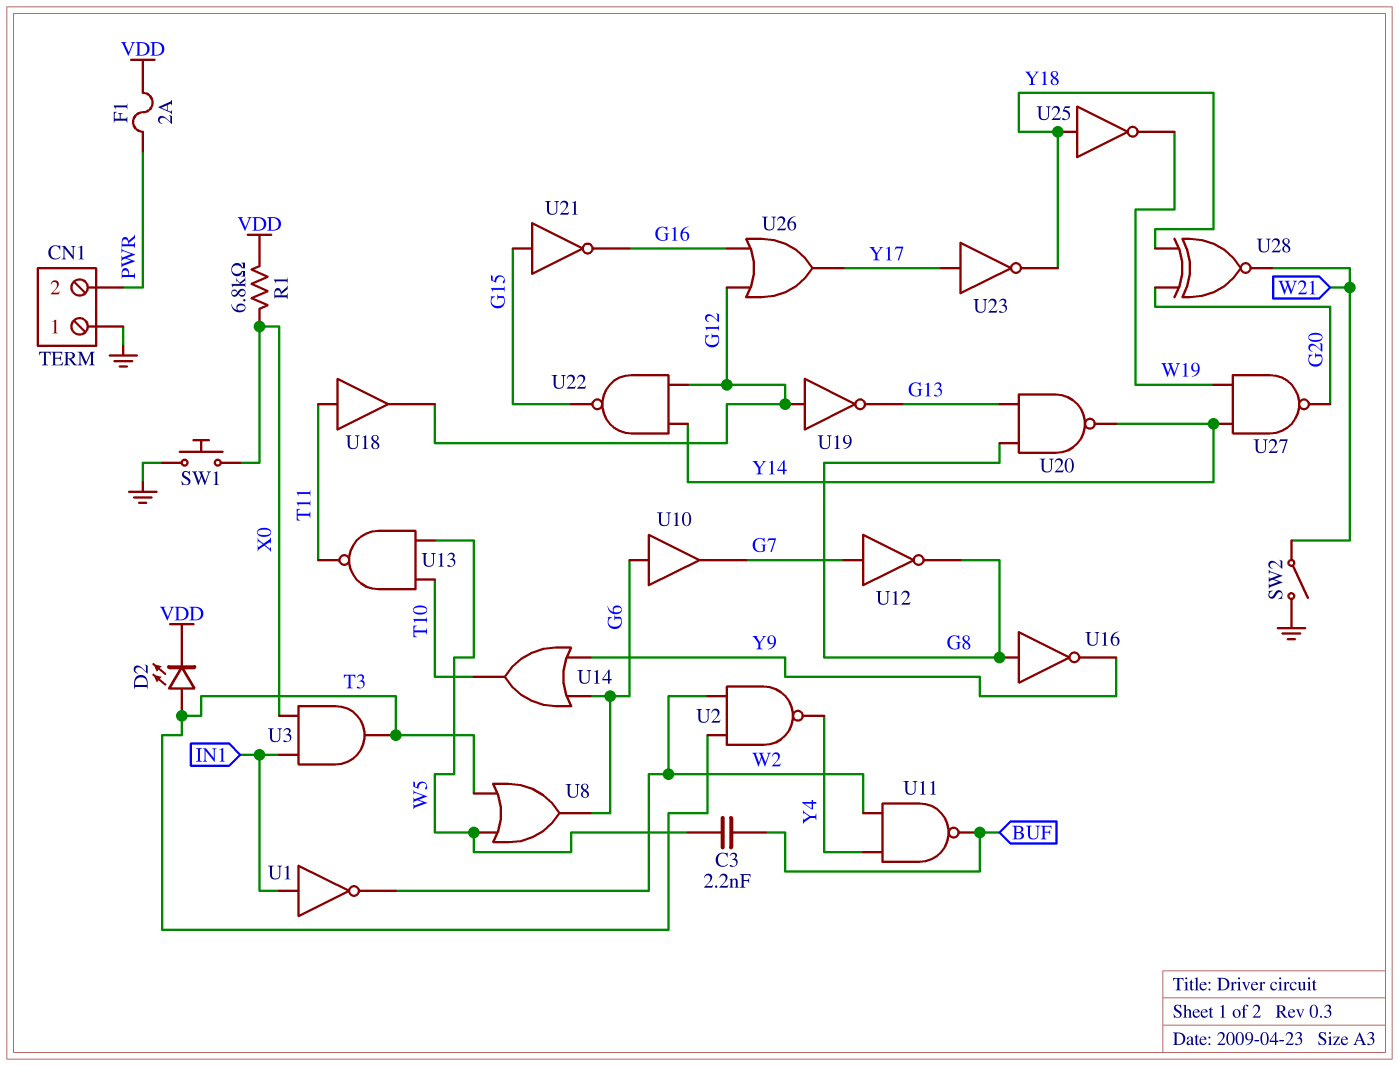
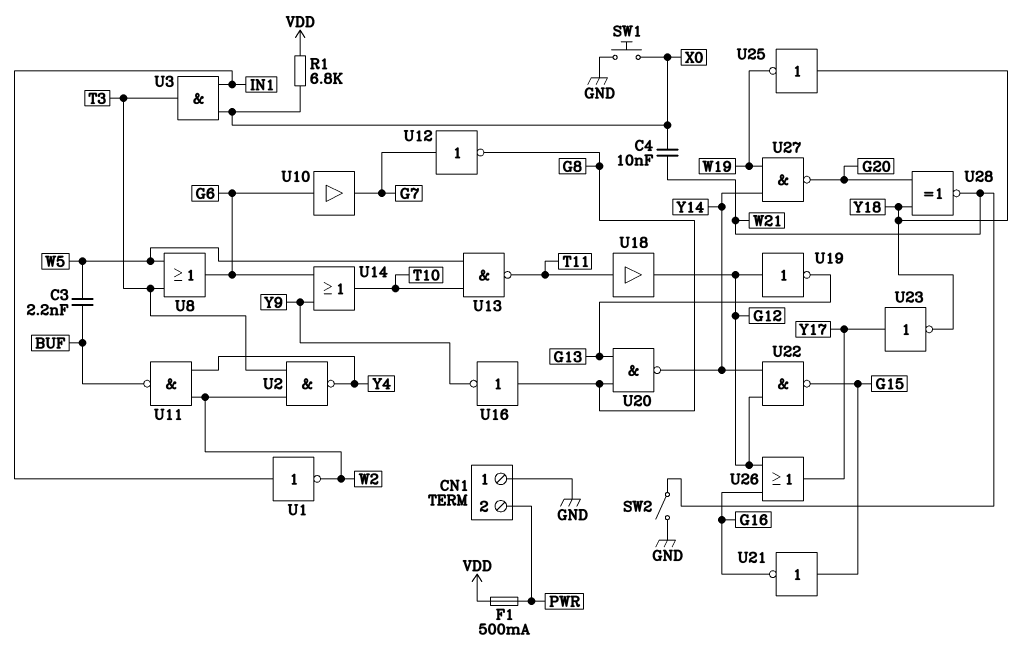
C4: none -> 10nF (W21, X0)
D2: LED (A T3, K VDD) -> none
F1: 2A (PWR, VDD) -> 500mA (PWR, VDD)

